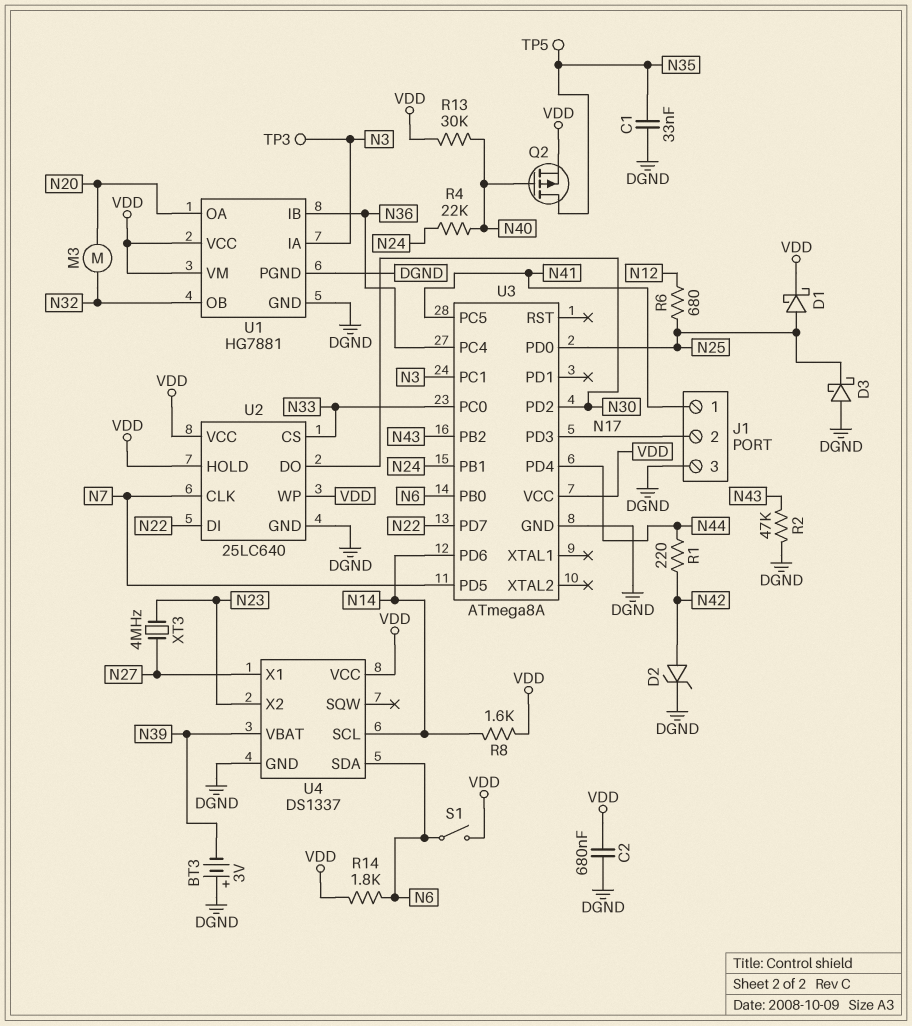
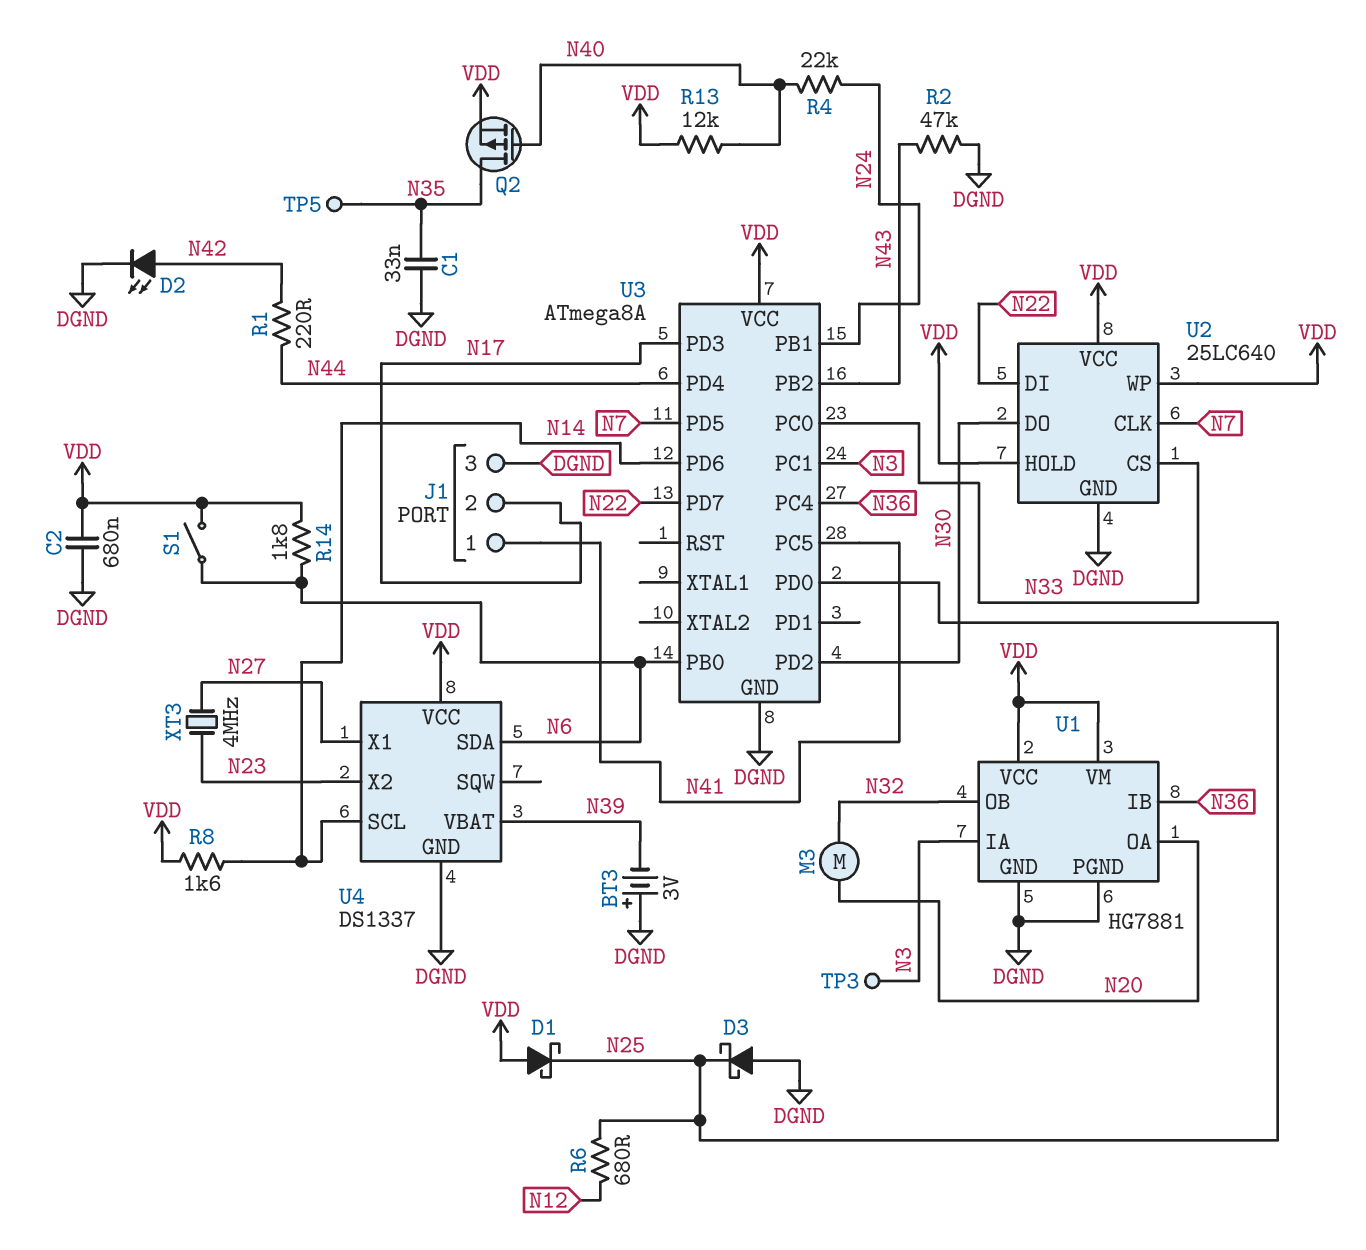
D1: schottky (A N25, K VDD) -> schottky (A VDD, K N25)
D2: zener (A N42, K DGND) -> LED (A N42, K DGND)
R13: 30k (N40, VDD) -> 12k (N40, VDD)

